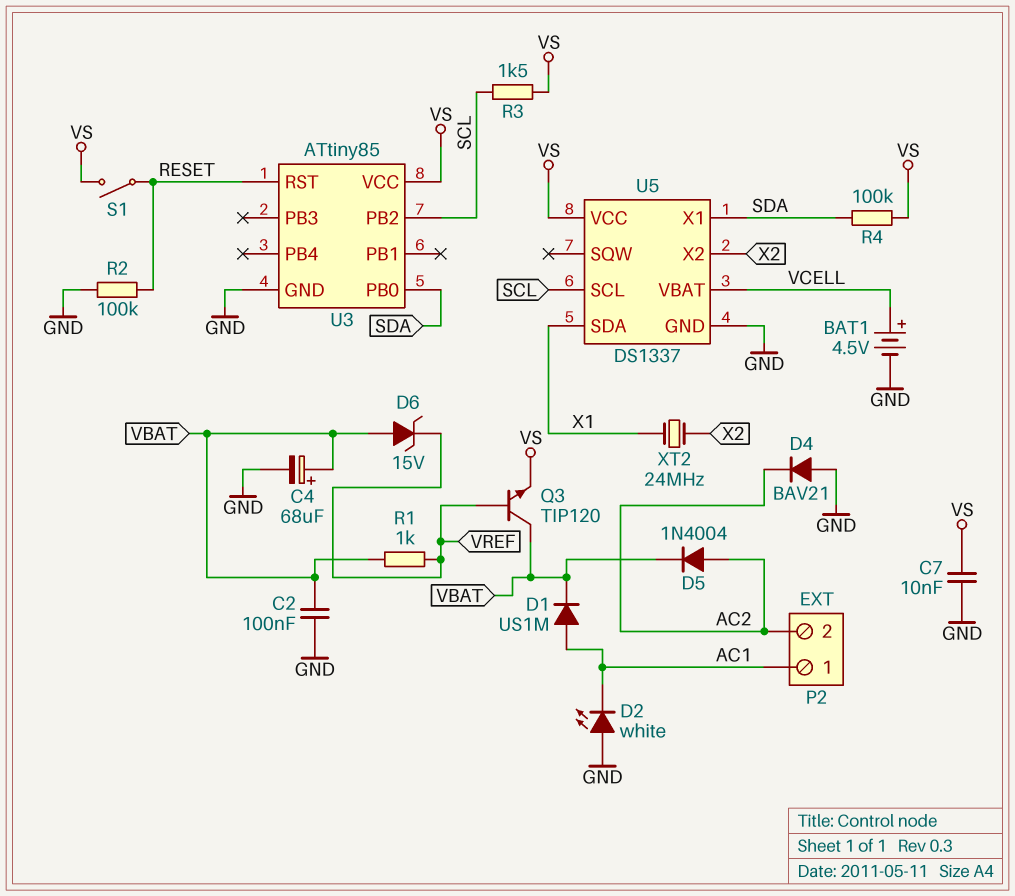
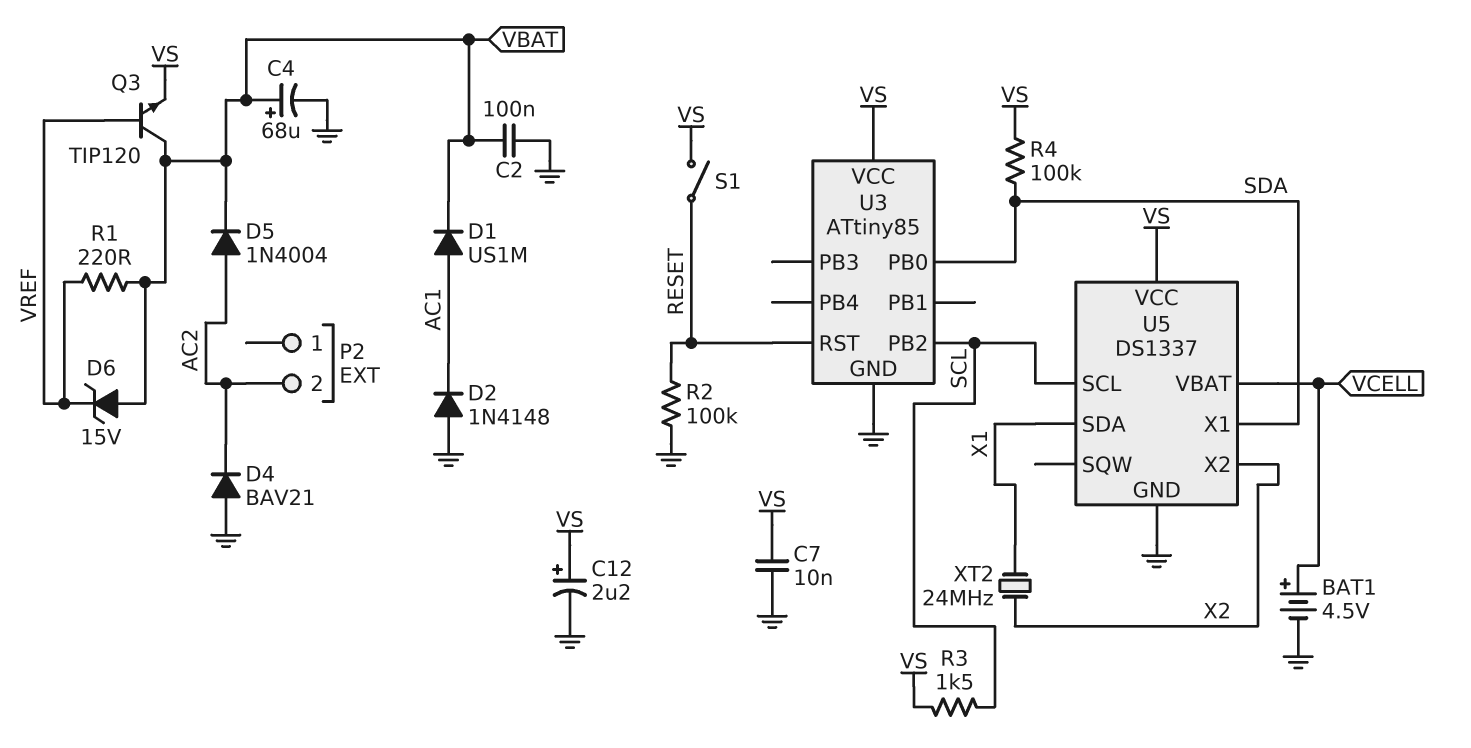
C12: none -> 2.2uF (plus VS, minus GND)
D2: LED white (A GND, K AC1) -> diode 1N4148 (A GND, K AC1)
P2 pin 1: AC1 -> none
R1: 1k (VBAT, VREF) -> 220 (VBAT, VREF)

